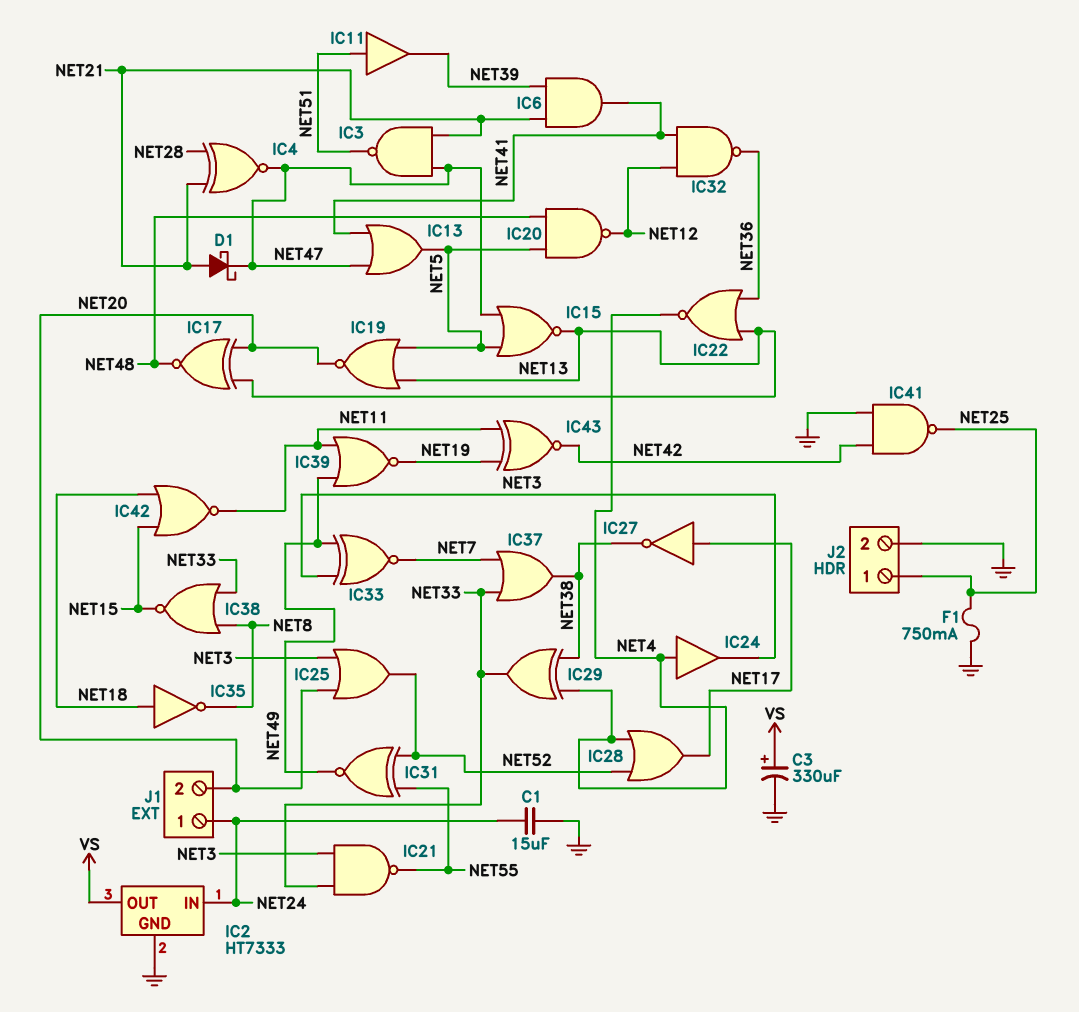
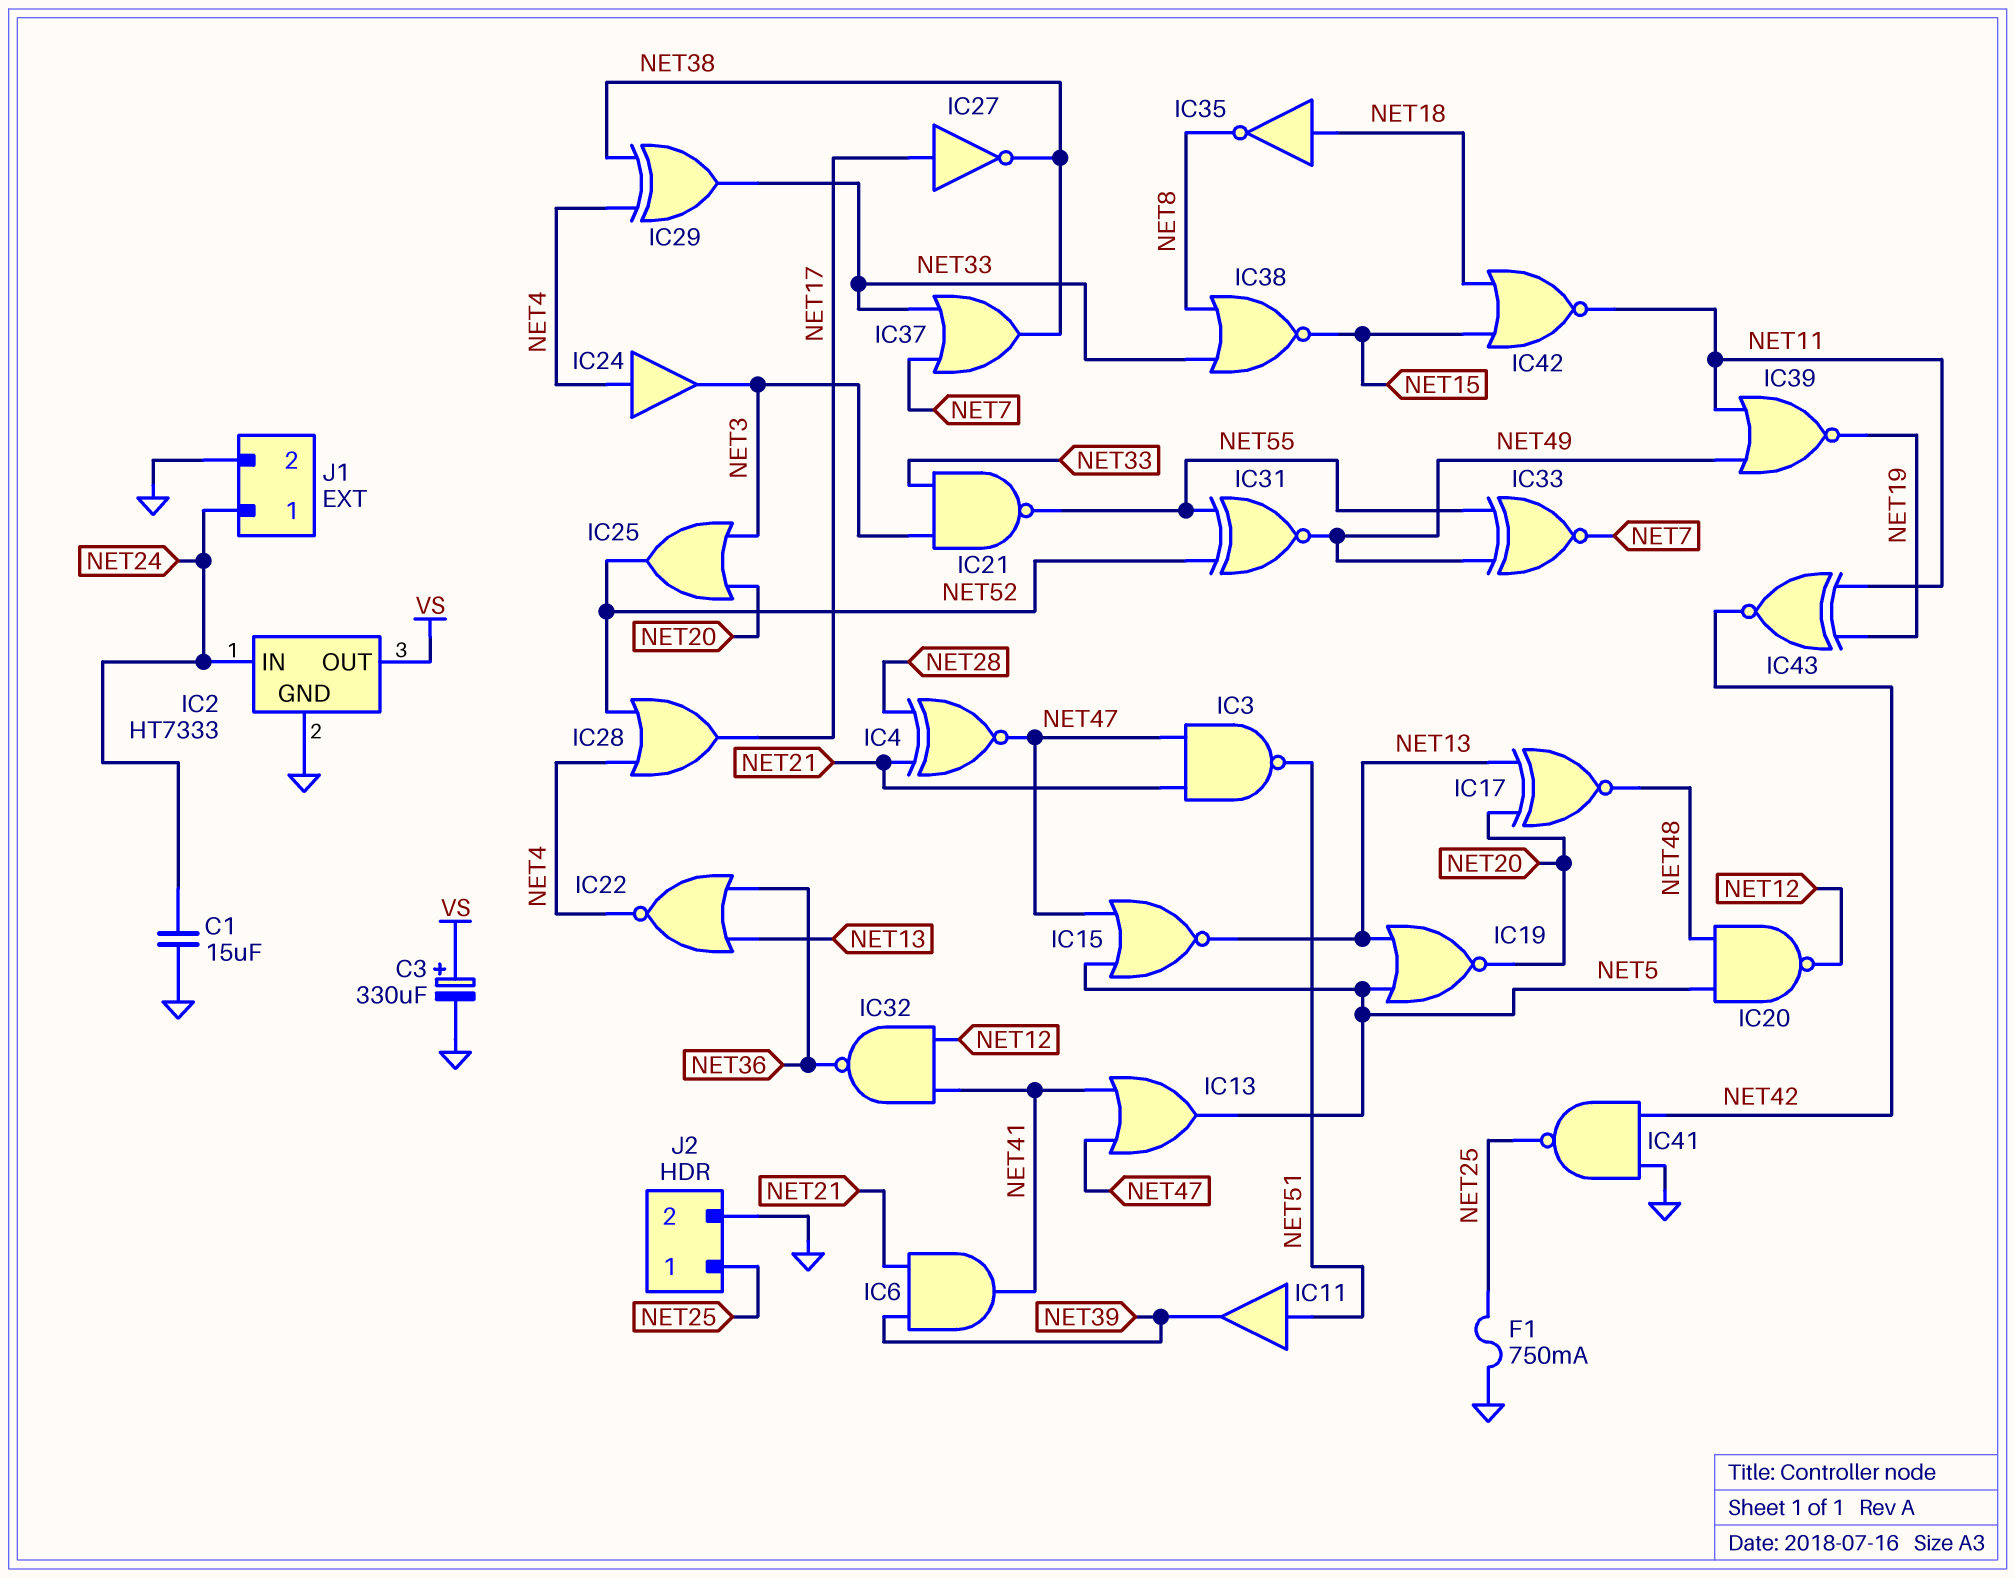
D1: schottky (A NET21, K NET47) -> none
IC33: XNOR (in NET3, in NET49, out NET7) -> XNOR (in NET49, in NET55, out NET7)
J1 pin 2: NET20 -> GND

